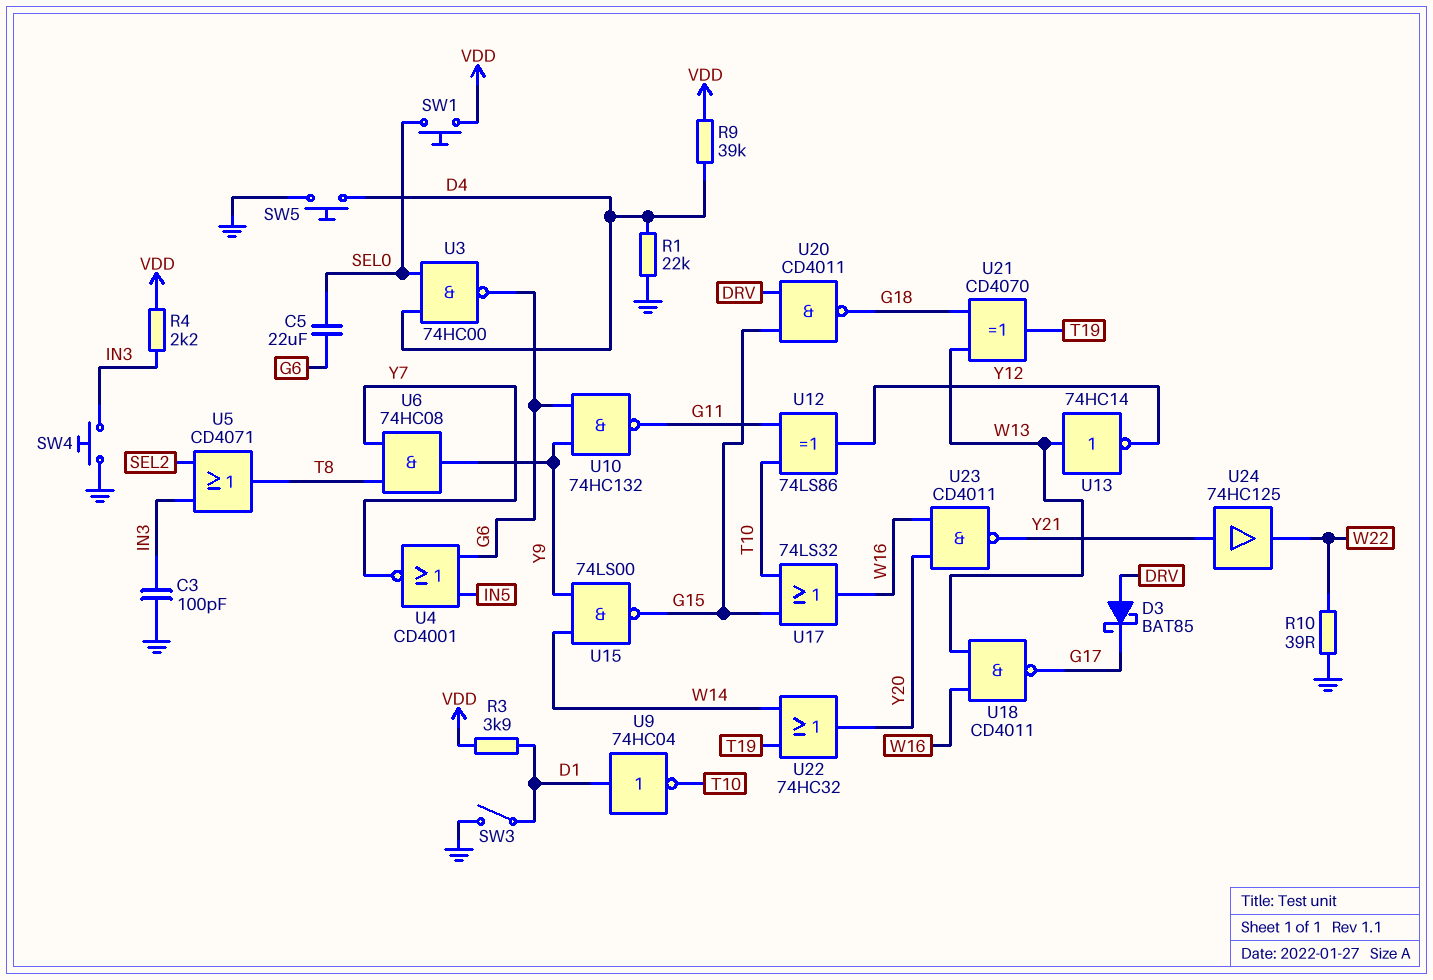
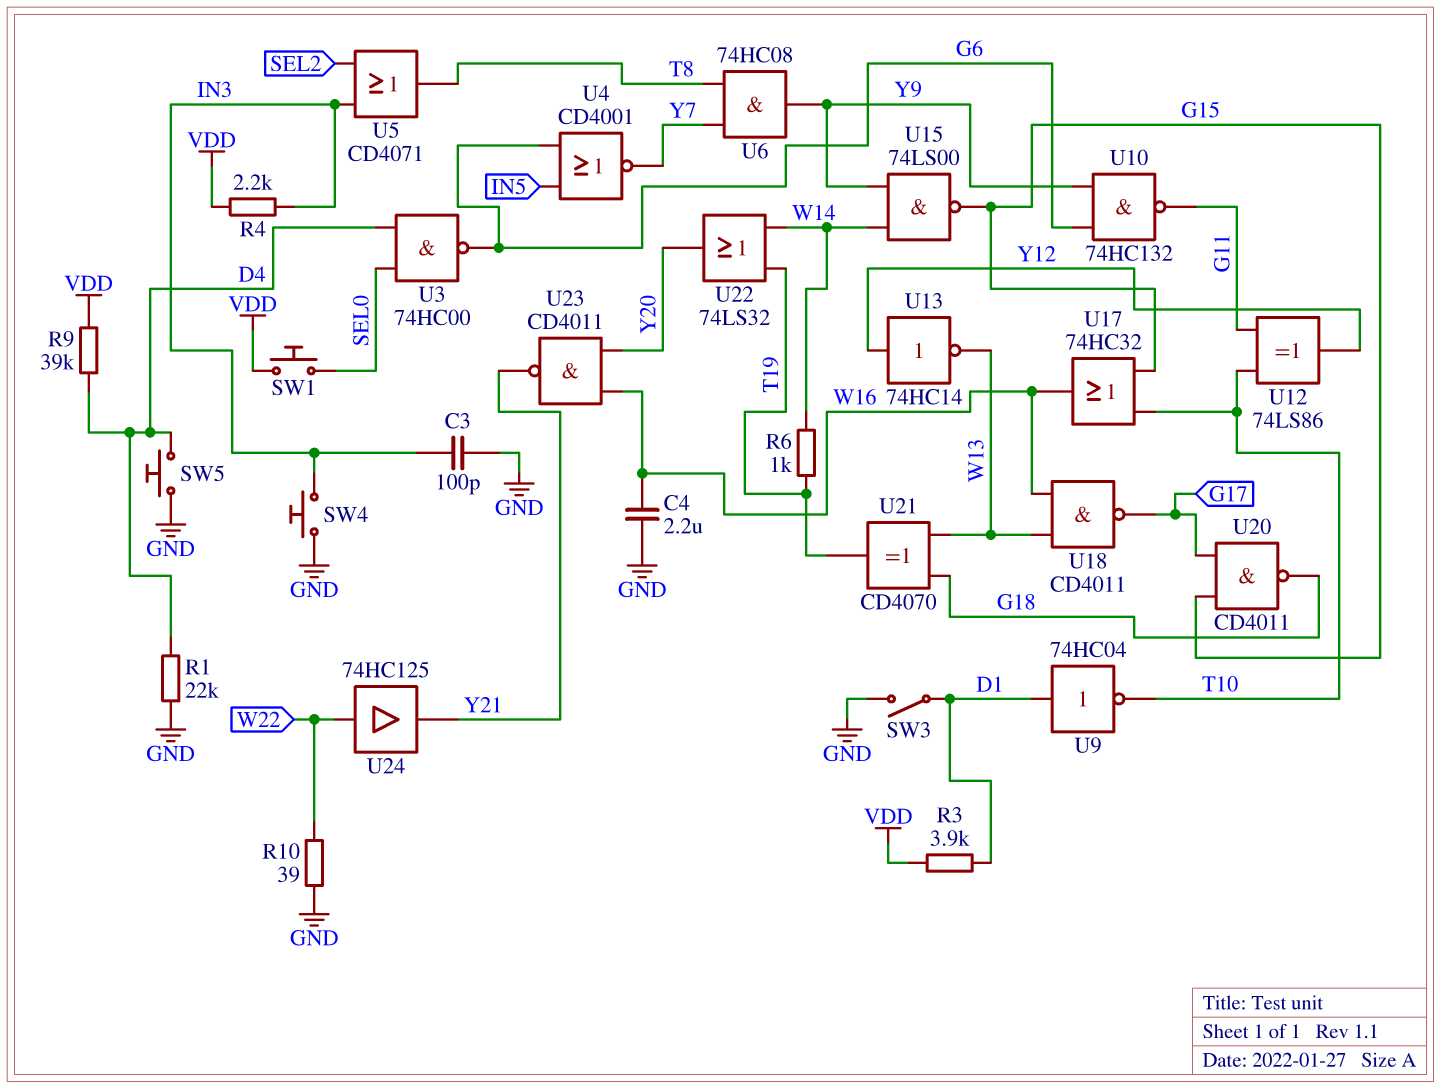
C4: none -> 2.2uF (GND, W16)
C5: 22uF (G6, SEL0) -> none
D3: schottky BAT85 (A DRV, K G17) -> none
R6: none -> 1k (T19, W14)
U13: NOT 74HC14 (in W13, out Y12) -> NOT 74HC14 (in Y12, out W13)
U17: OR 74LS32 (in G15, in T10, out W16) -> OR 74HC32 (in G15, in T10, out W16)
U20: NAND CD4011 (in DRV, in G15, out G18) -> NAND CD4011 (in G15, in G17, out G18)
U22: OR 74HC32 (in T19, in W14, out Y20) -> OR 74LS32 (in T19, in W14, out Y20)
U24: buffer 74HC125 (in Y21, out W22) -> buffer 74HC125 (in W22, out Y21)

